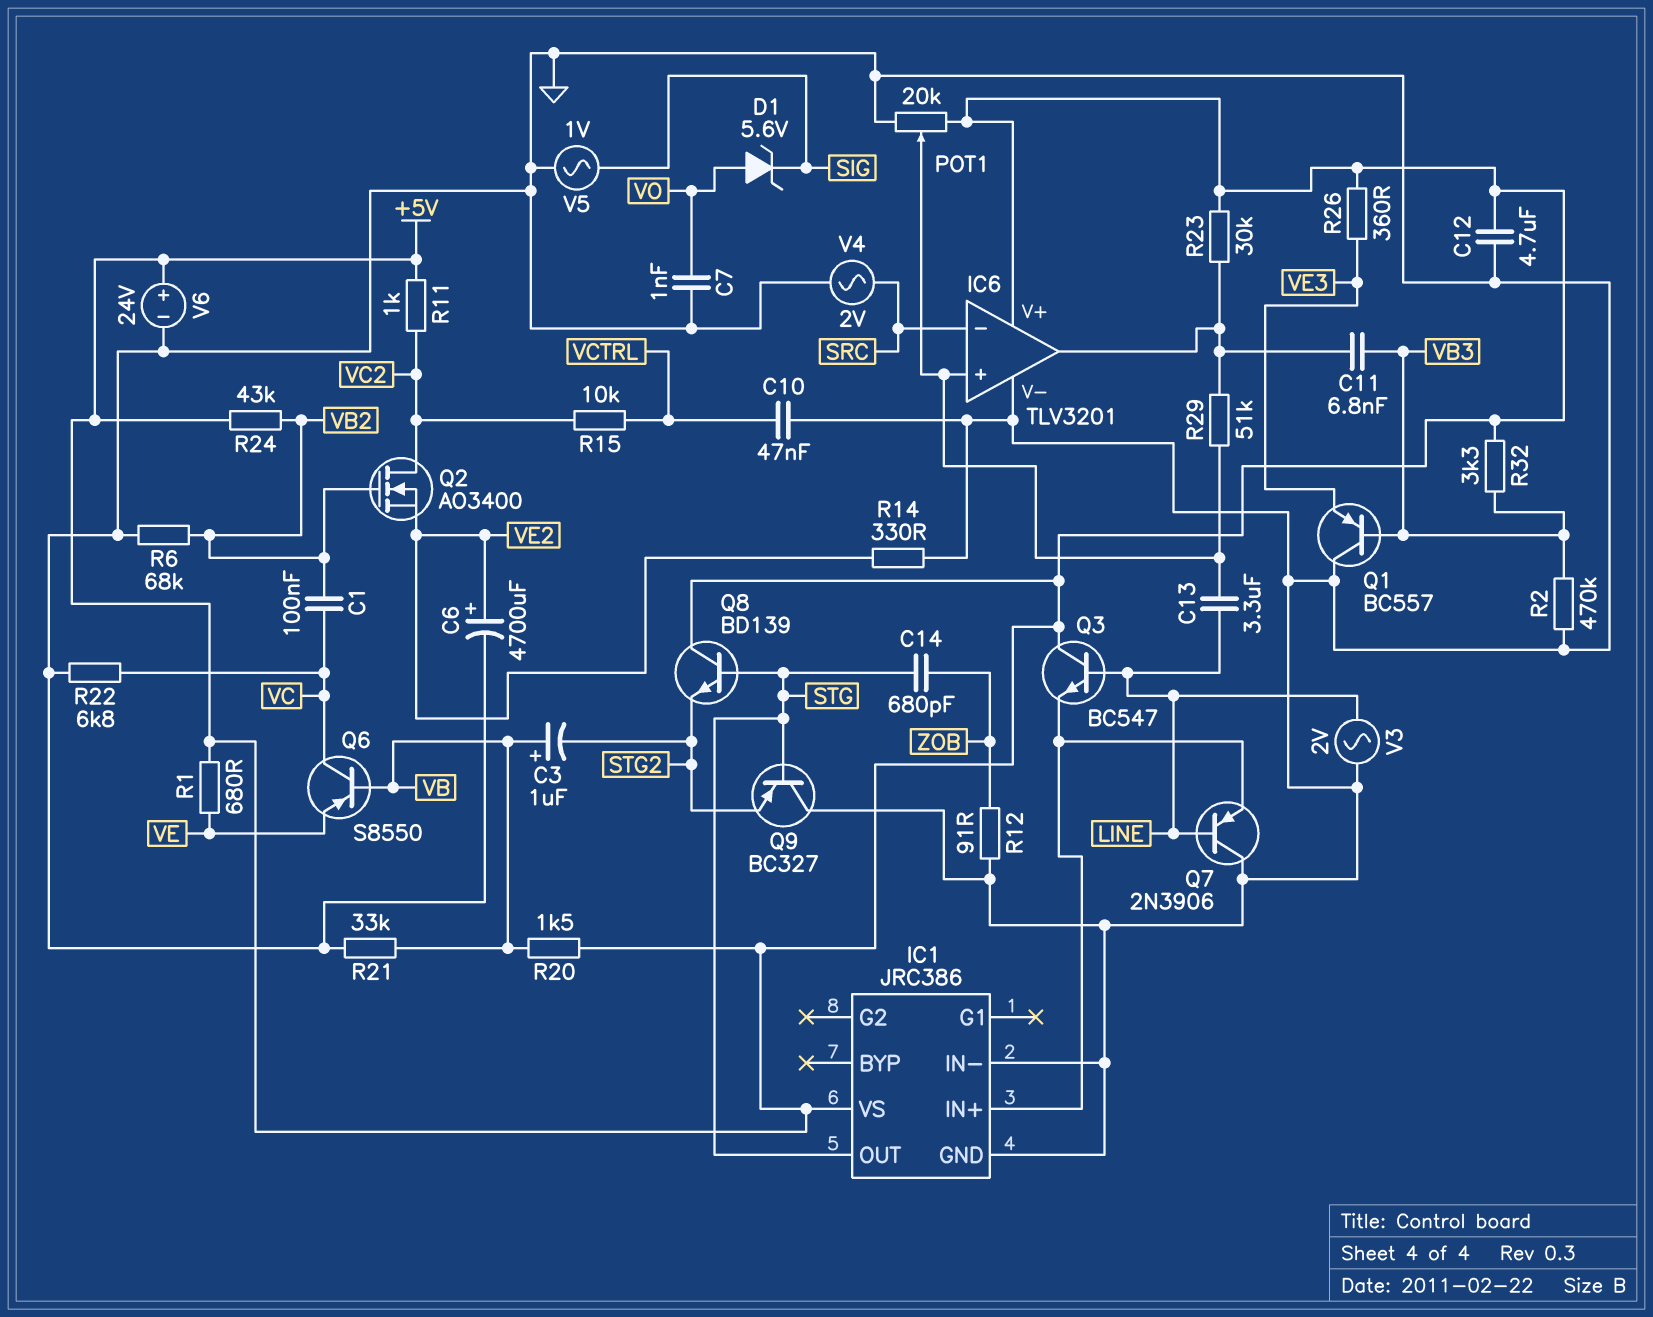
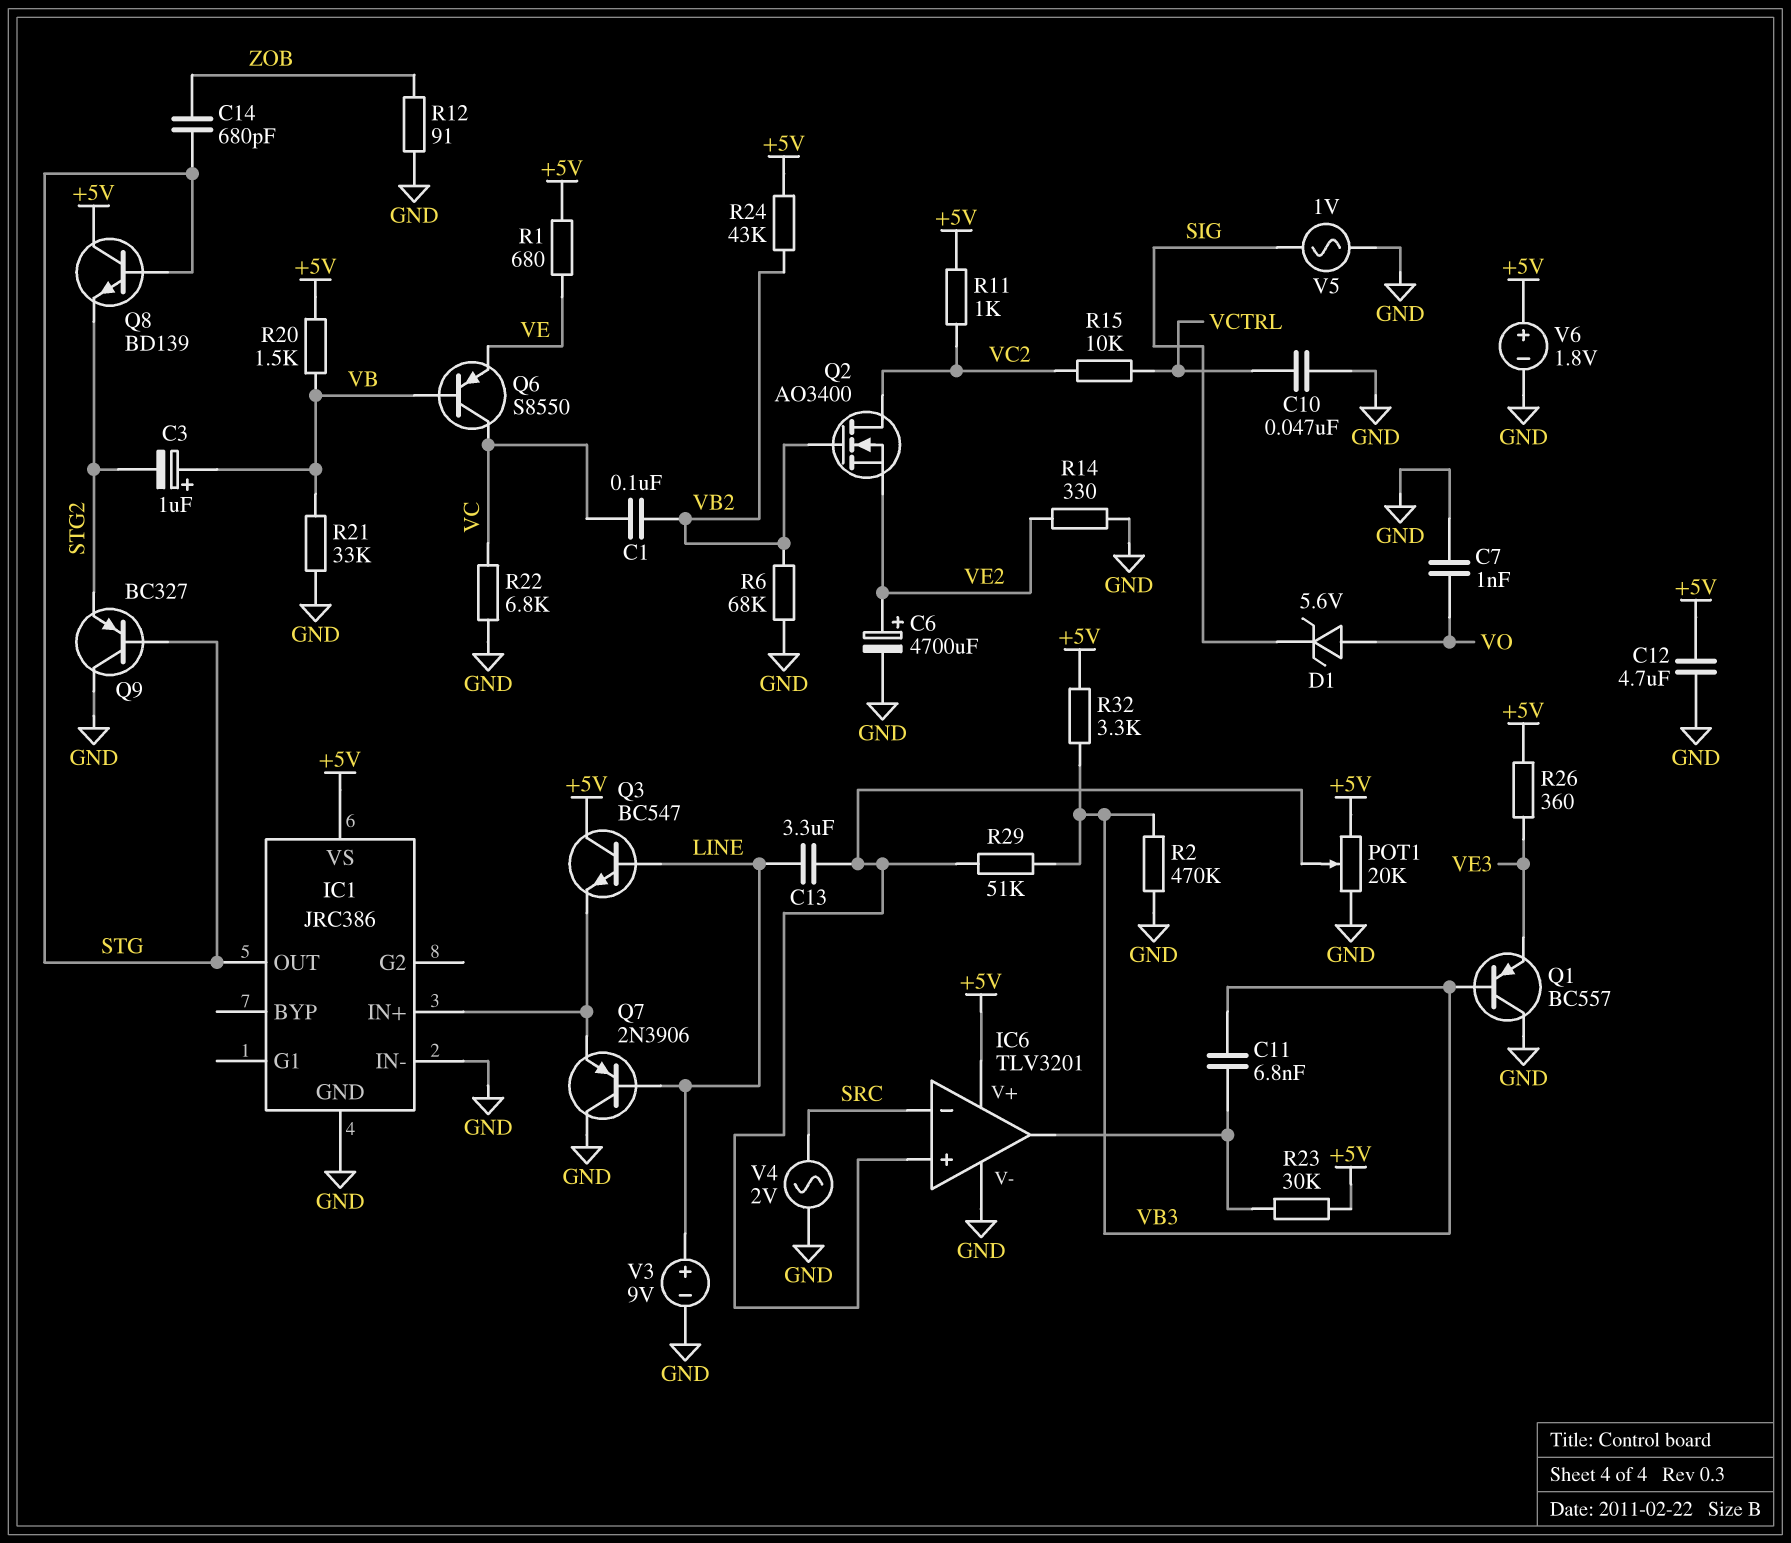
R29: 51k (IC6/in+, IC6/out) -> 51k (IC6/in+, VB3)
V3: AC 2V (GND, LINE) -> 9V (plus LINE, minus GND)
V6: 24V (plus +5V, minus GND) -> 1.8V (plus +5V, minus GND)

